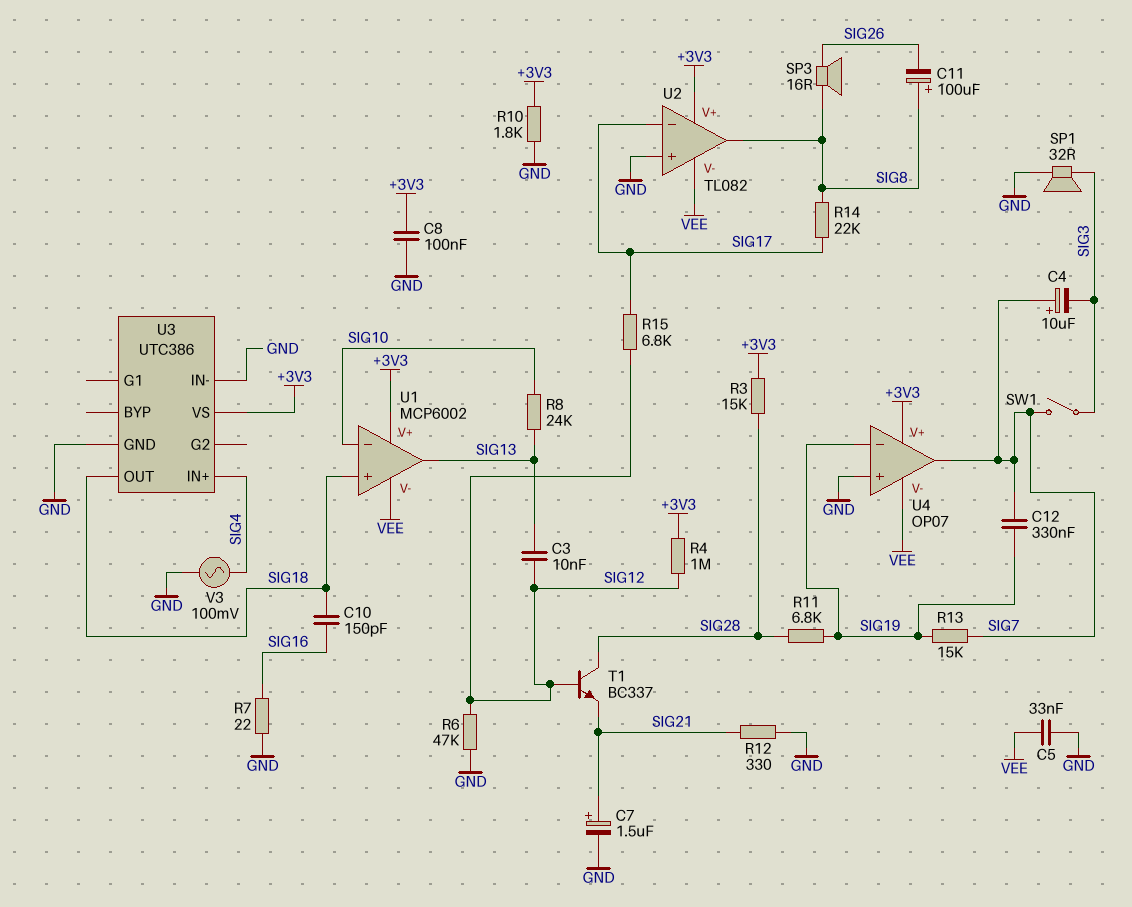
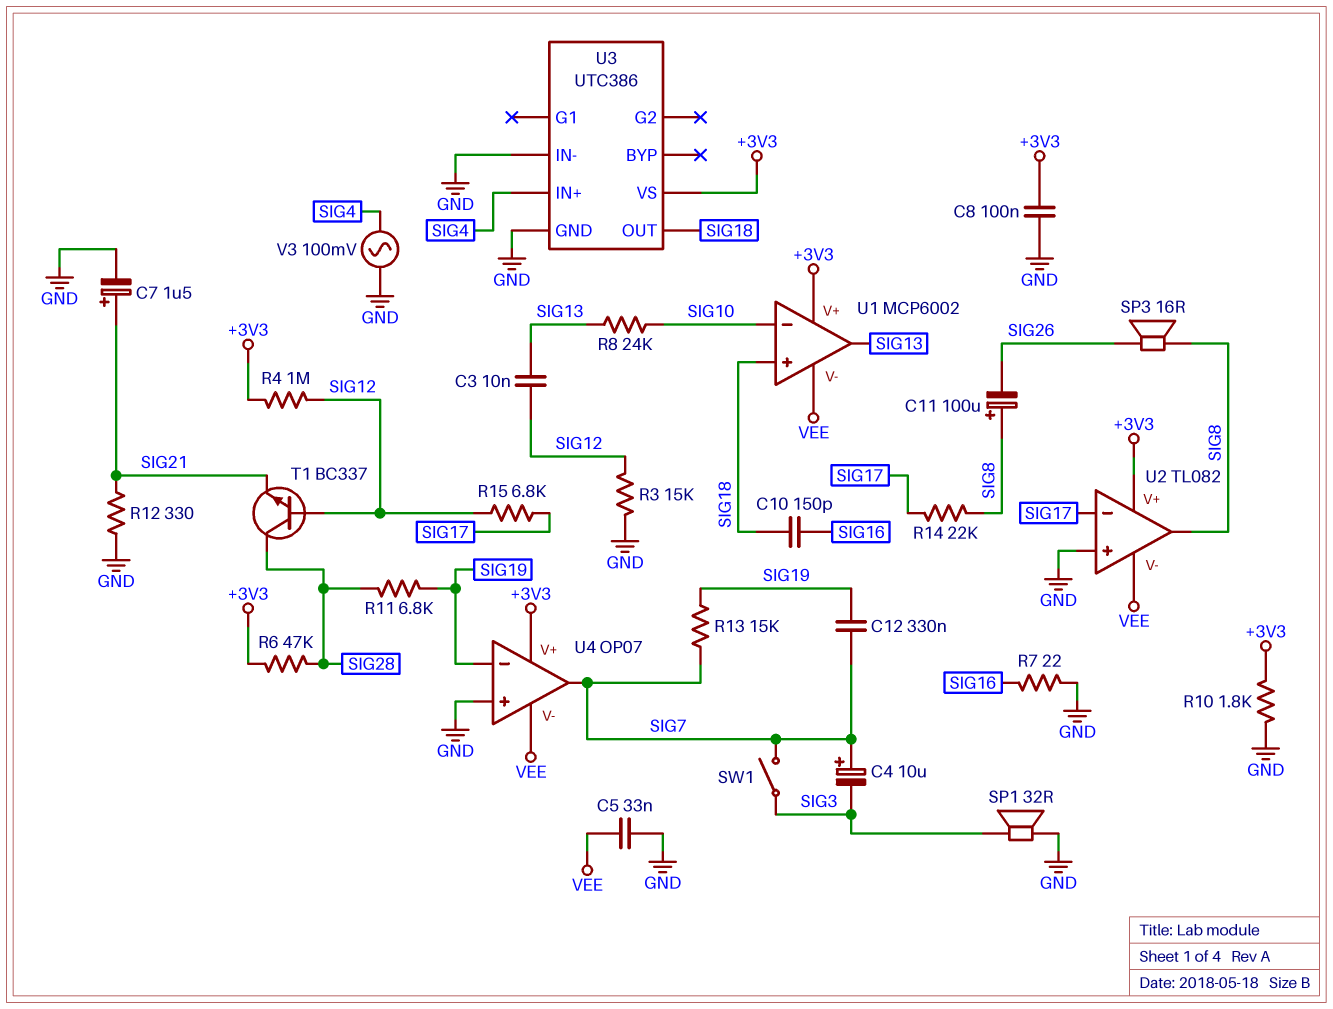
R3: 15k (+3V3, SIG28) -> 15k (GND, SIG12)
R6: 47k (GND, SIG12) -> 47k (+3V3, SIG28)

